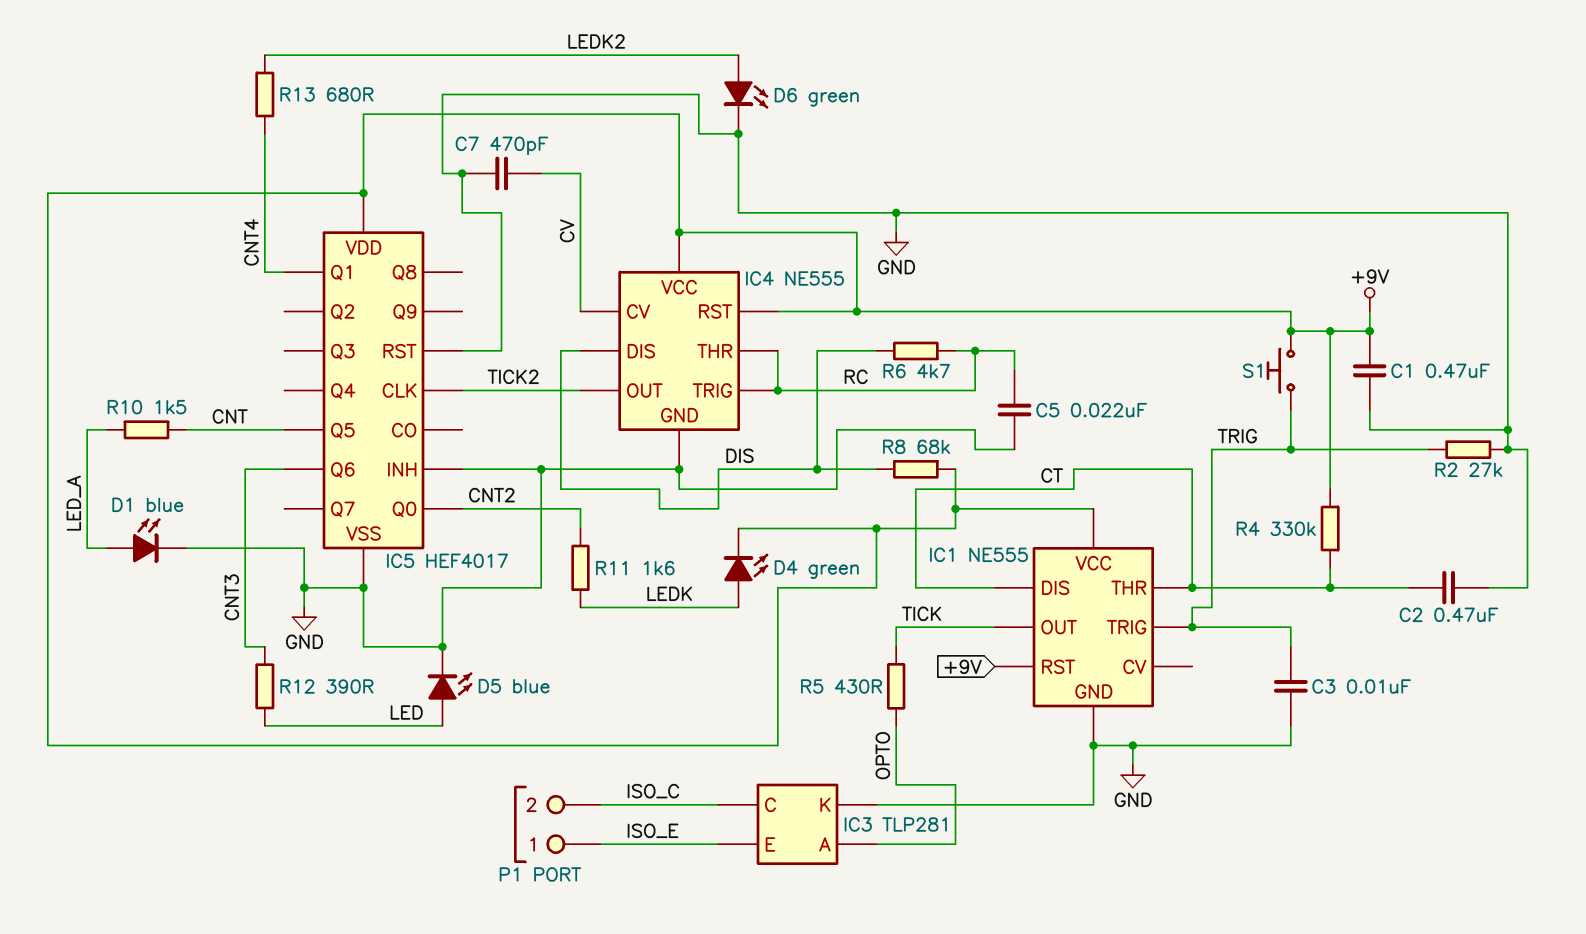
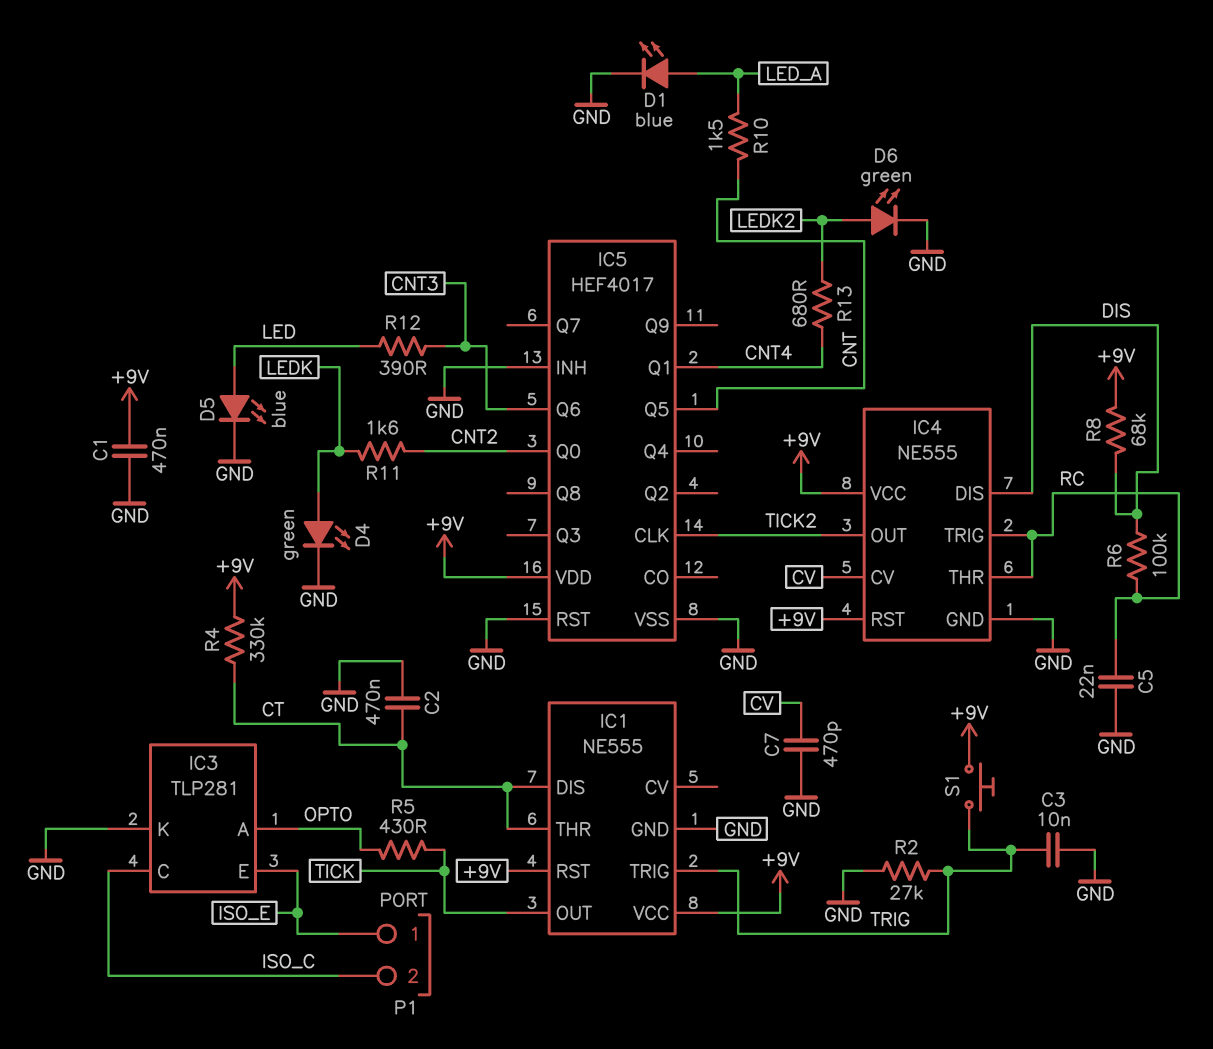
D4: LED green (A LEDK, K +9V) -> LED green (A LEDK, K GND)
R6: 4.7k (DIS, RC) -> 100k (DIS, RC)

